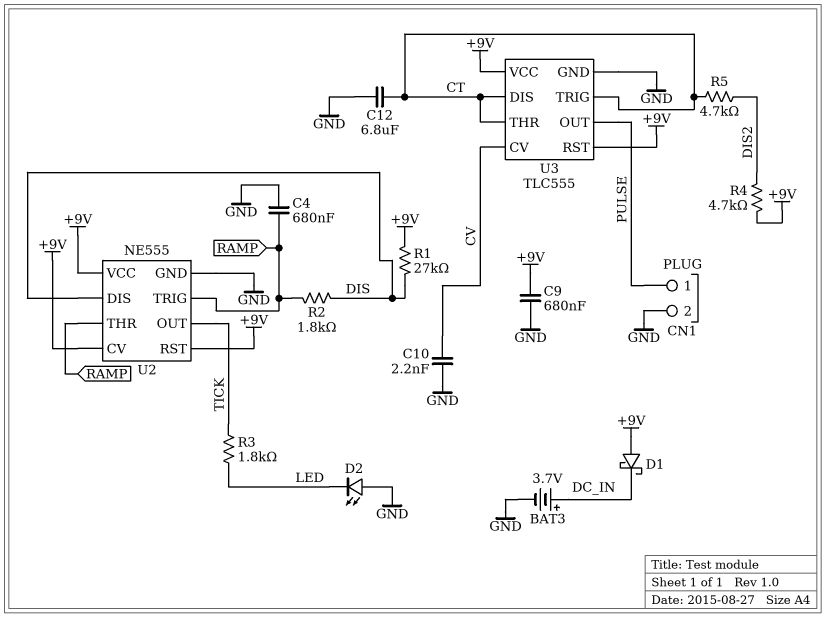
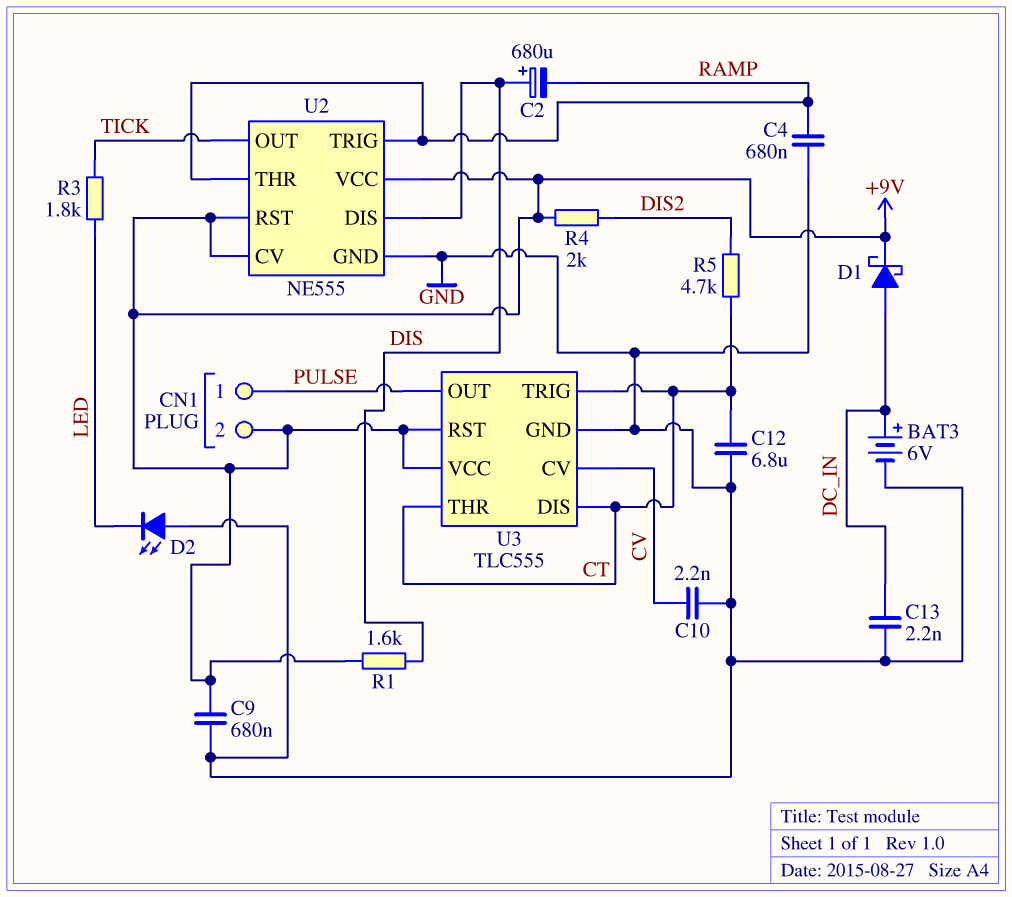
BAT3: 3.7V (plus DC_IN, minus GND) -> 6V (plus DC_IN, minus GND)
C2: none -> 680uF (plus DIS, minus RAMP)
C13: none -> 2.2nF (DC_IN, GND)
CN1 pin 2: GND -> +9V
D1: schottky (A +9V, K DC_IN) -> schottky (A DC_IN, K +9V)
R1: 27k (+9V, DIS) -> 1.6k (+9V, DIS)
R2: 1.8k (DIS, RAMP) -> none
R4: 4.7k (+9V, DIS2) -> 2k (+9V, DIS2)

